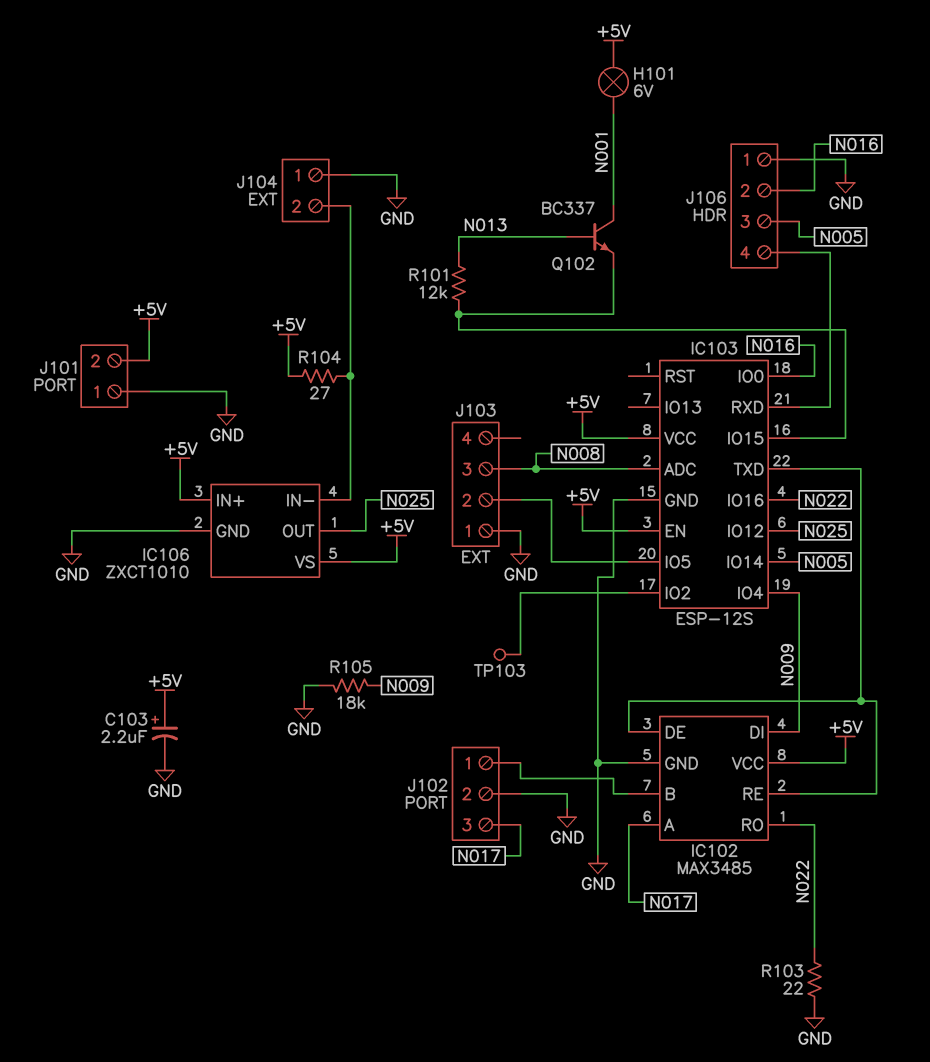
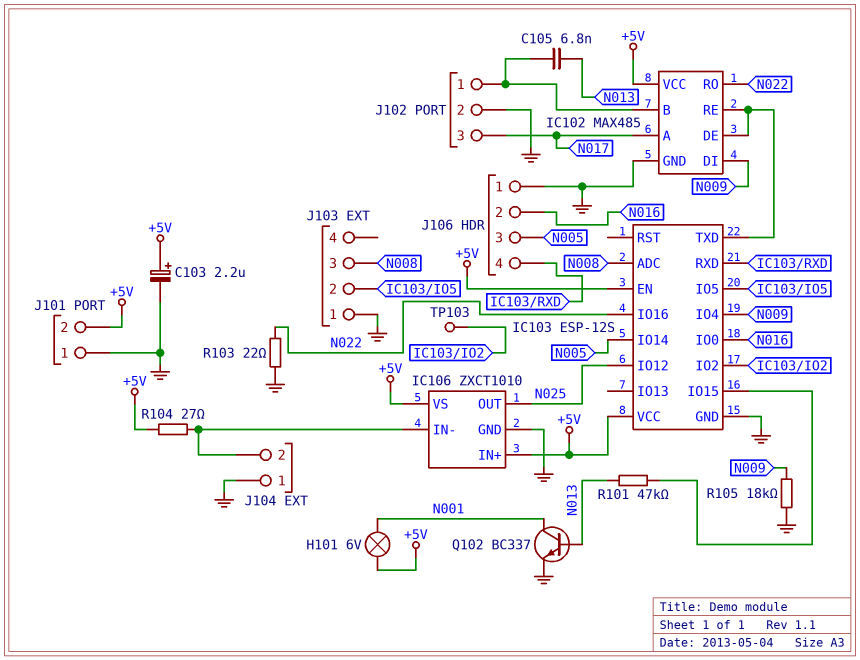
C105: none -> 6.8nF (IC102/B, N013)
IC102: MAX3485 -> MAX485
Q102: NPN BC337 (B N013, C N001, E IC103/IO15) -> NPN BC337 (B N013, C N001, E GND)
R101: 12k (IC103/IO15, N013) -> 47k (IC103/IO15, N013)

